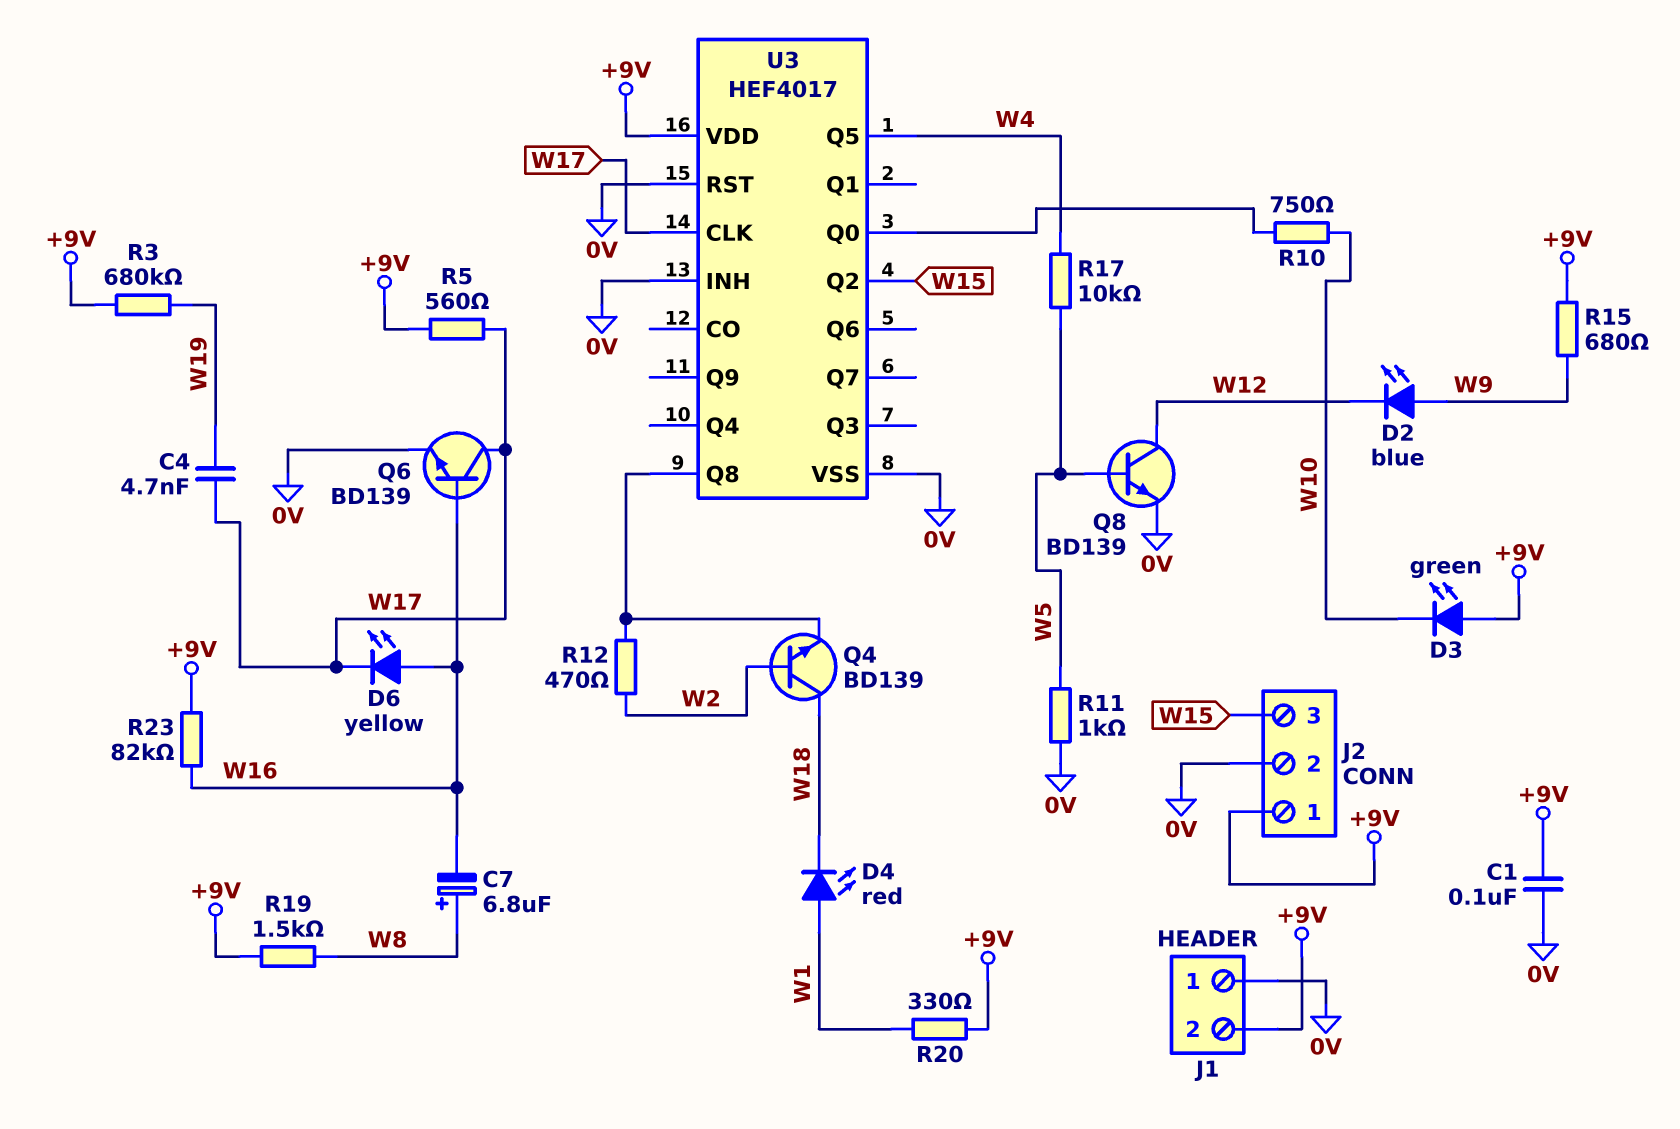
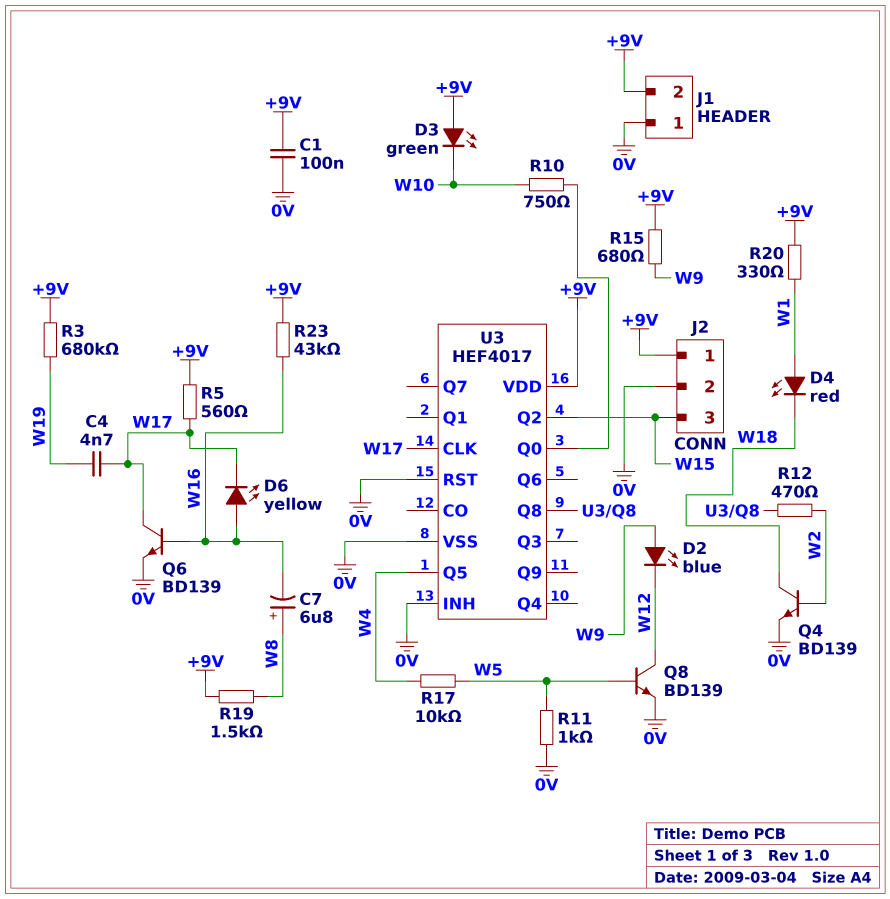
Q4: NPN BD139 (B W2, C W18, E U3/Q8) -> NPN BD139 (B W2, C W18, E 0V)
R23: 82k (+9V, W16) -> 43k (+9V, W16)

